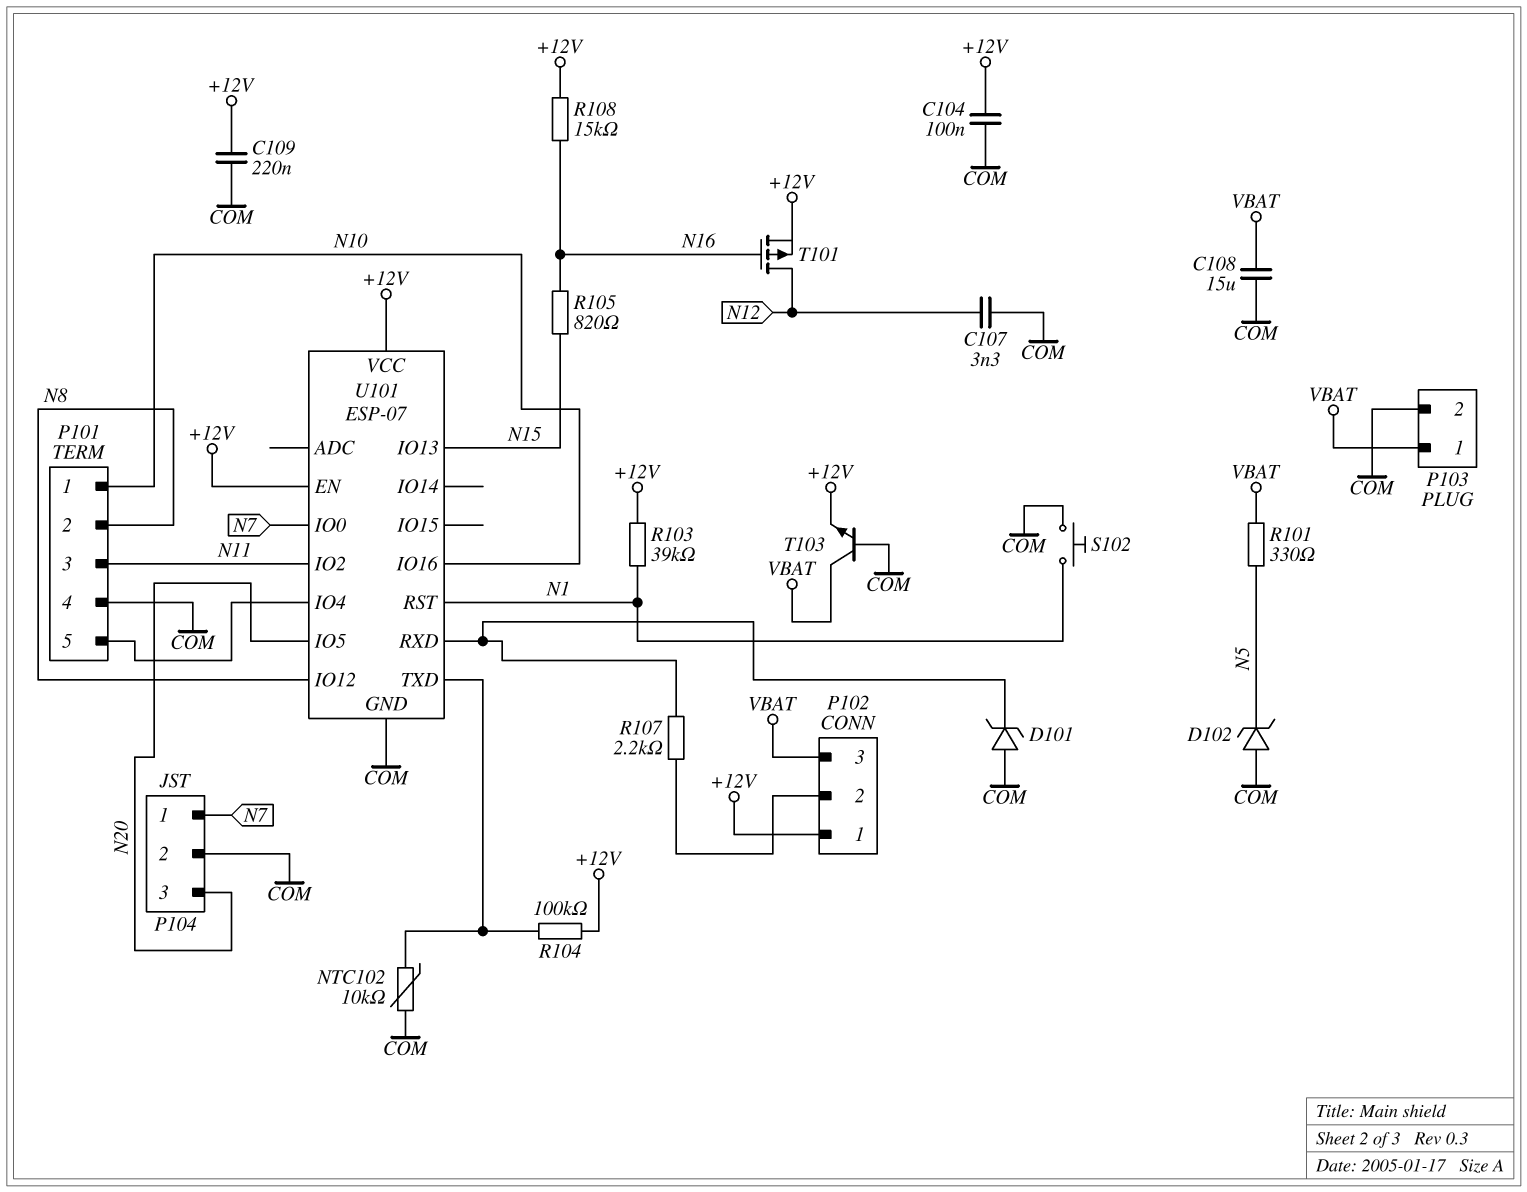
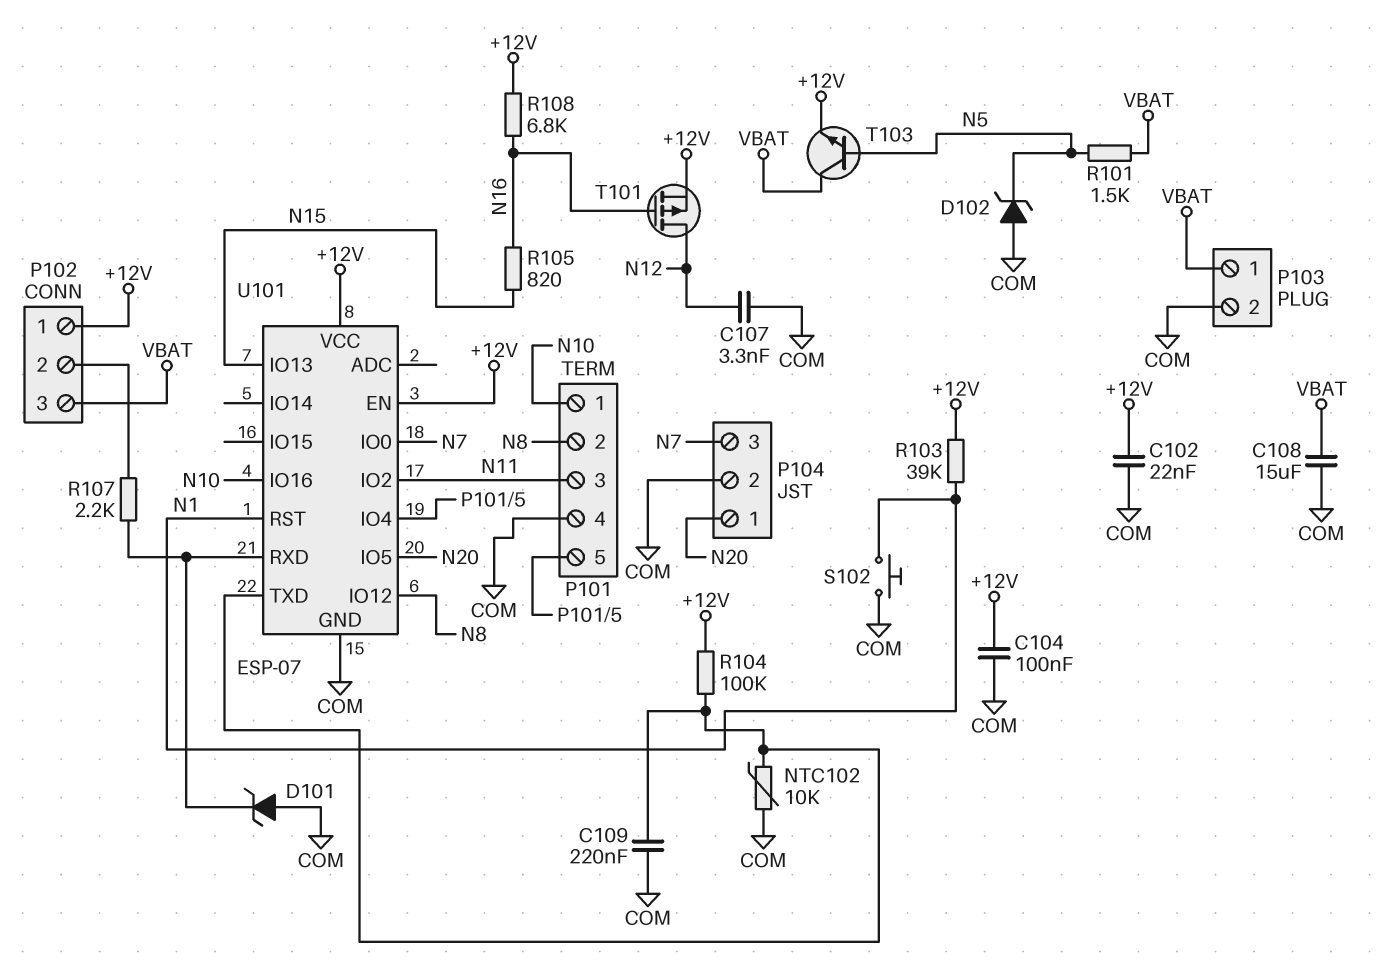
C102: none -> 22nF (+12V, COM)
C109: 220nF (+12V, COM) -> 220nF (COM, U101/TXD)
P104 pin 1: N7 -> N20
P104 pin 3: N20 -> N7
R101: 330 (N5, VBAT) -> 1.5k (N5, VBAT)
R108: 15k (+12V, N16) -> 6.8k (+12V, N16)
T103: NPN (B COM, C VBAT, E +12V) -> NPN (B N5, C VBAT, E +12V)

